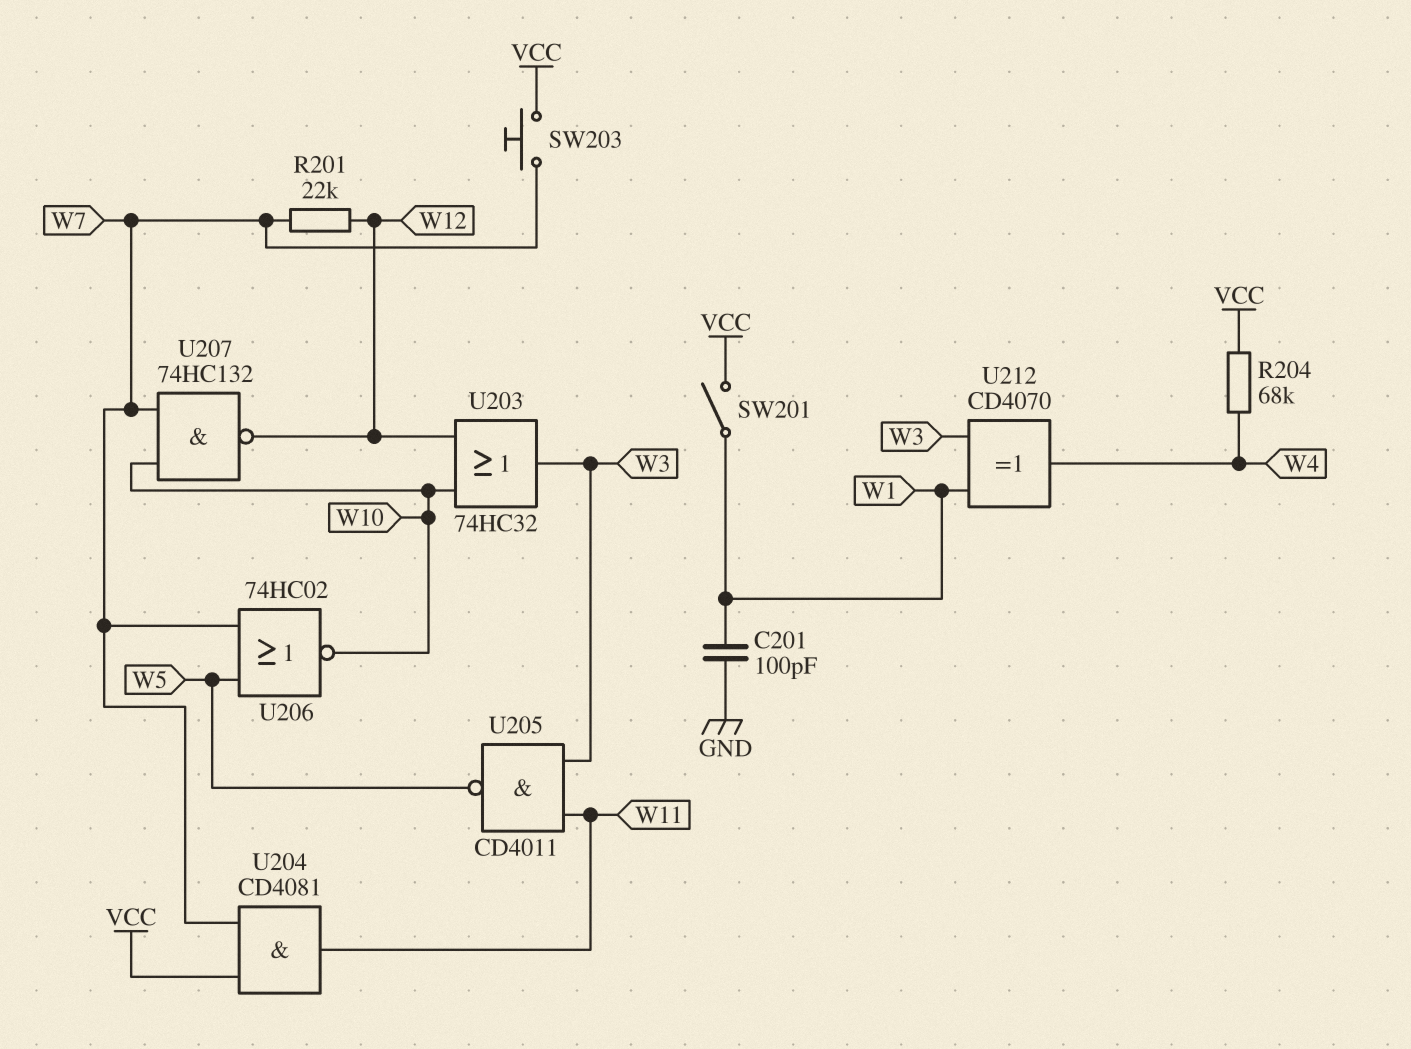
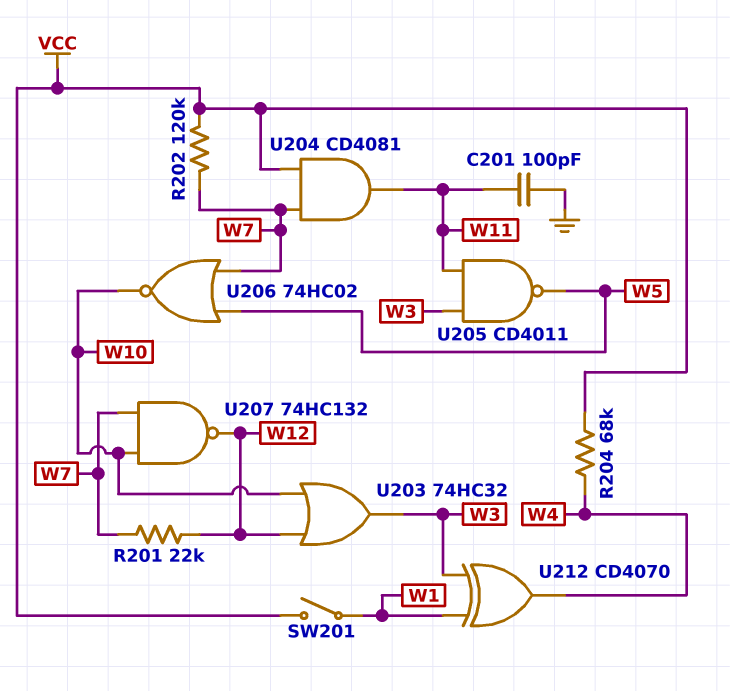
C201: 100pF (GND, W1) -> 100pF (GND, W11)
R202: none -> 120k (VCC, W7)
SW203: button (VCC, W7) -> none

